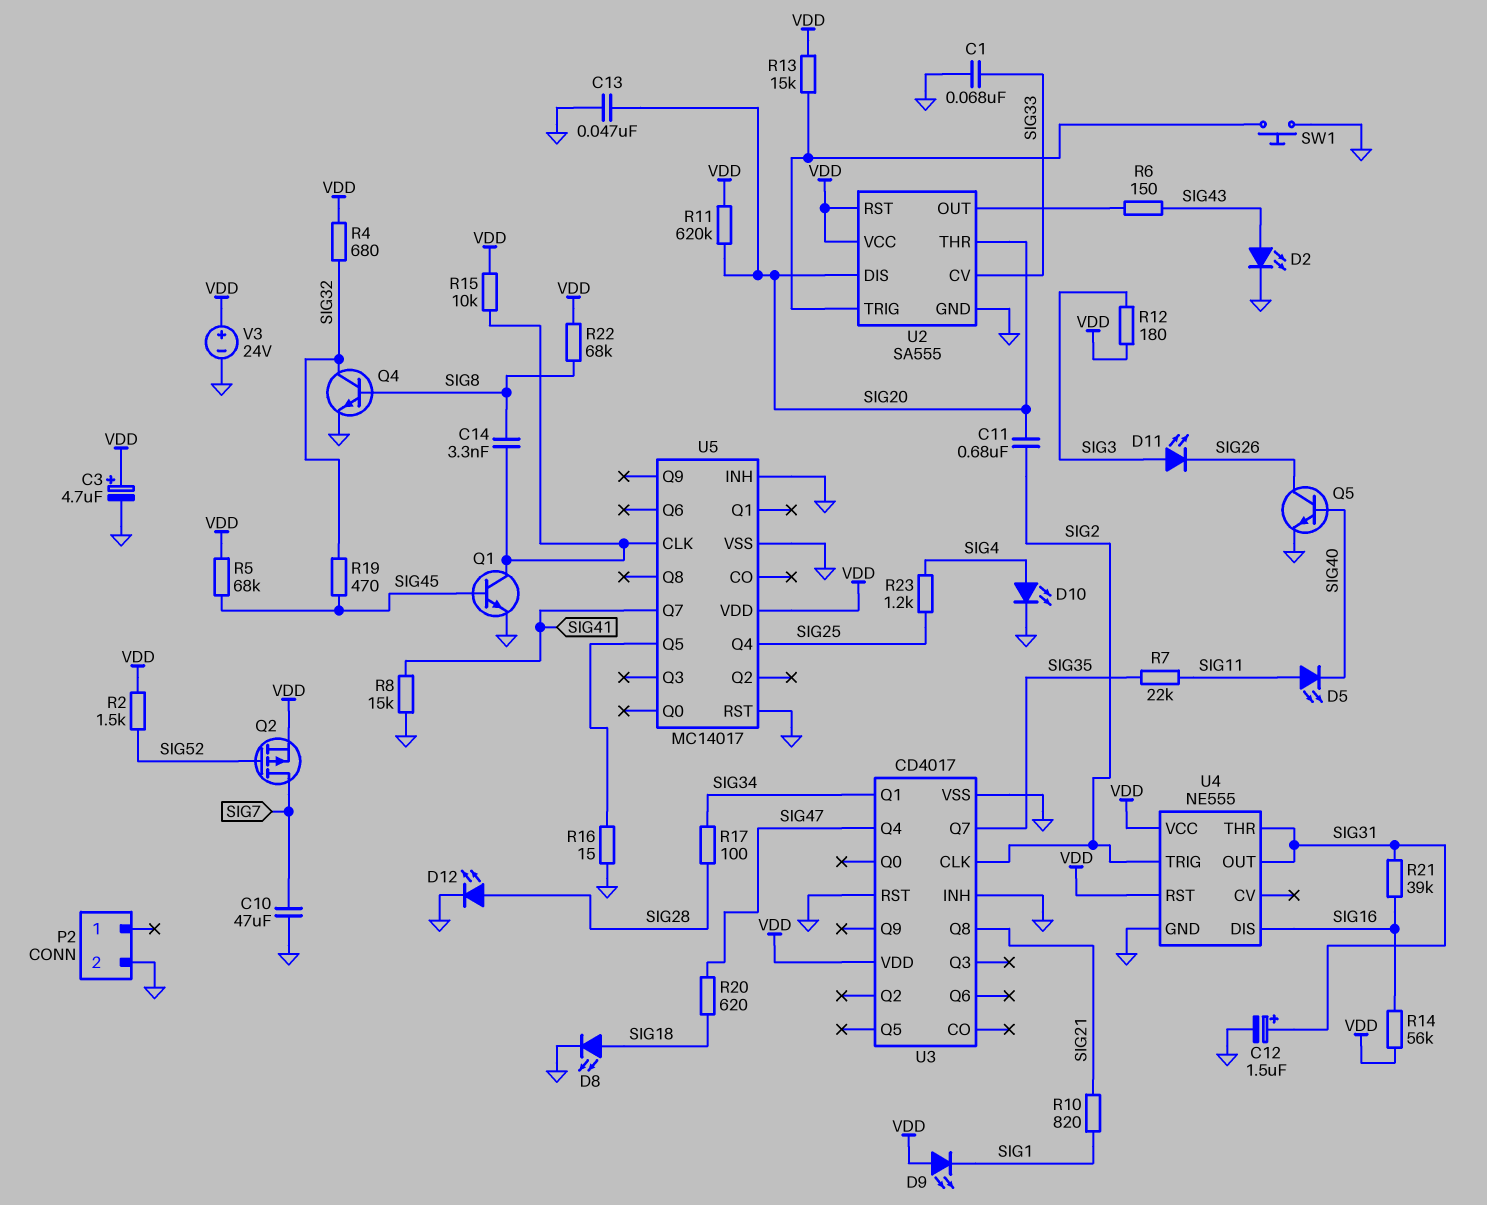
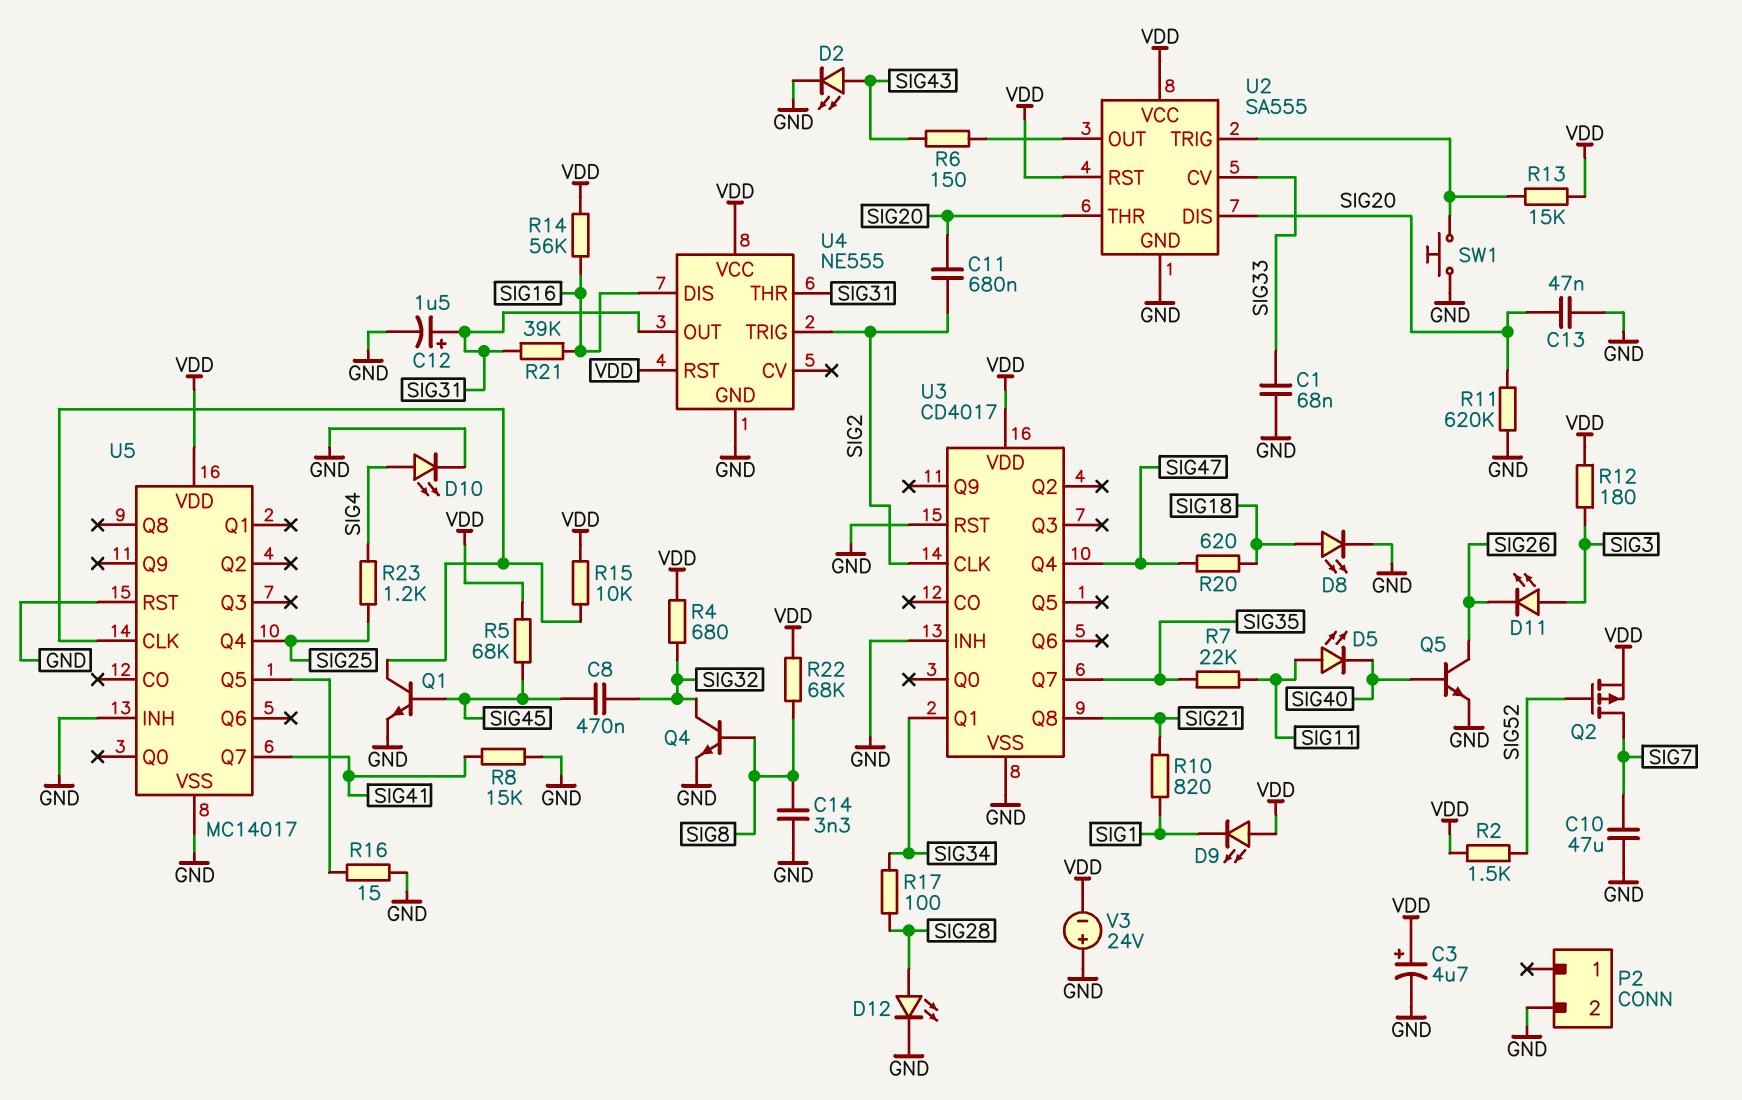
C8: none -> 470nF (SIG32, SIG45)
C14: 3.3nF (SIG8, U5/CLK) -> 3.3nF (GND, SIG8)
R11: 620k (SIG20, VDD) -> 620k (GND, SIG20)
R19: 470 (SIG32, SIG45) -> none
V3: 24V (plus VDD, minus GND) -> 24V (plus GND, minus VDD)

